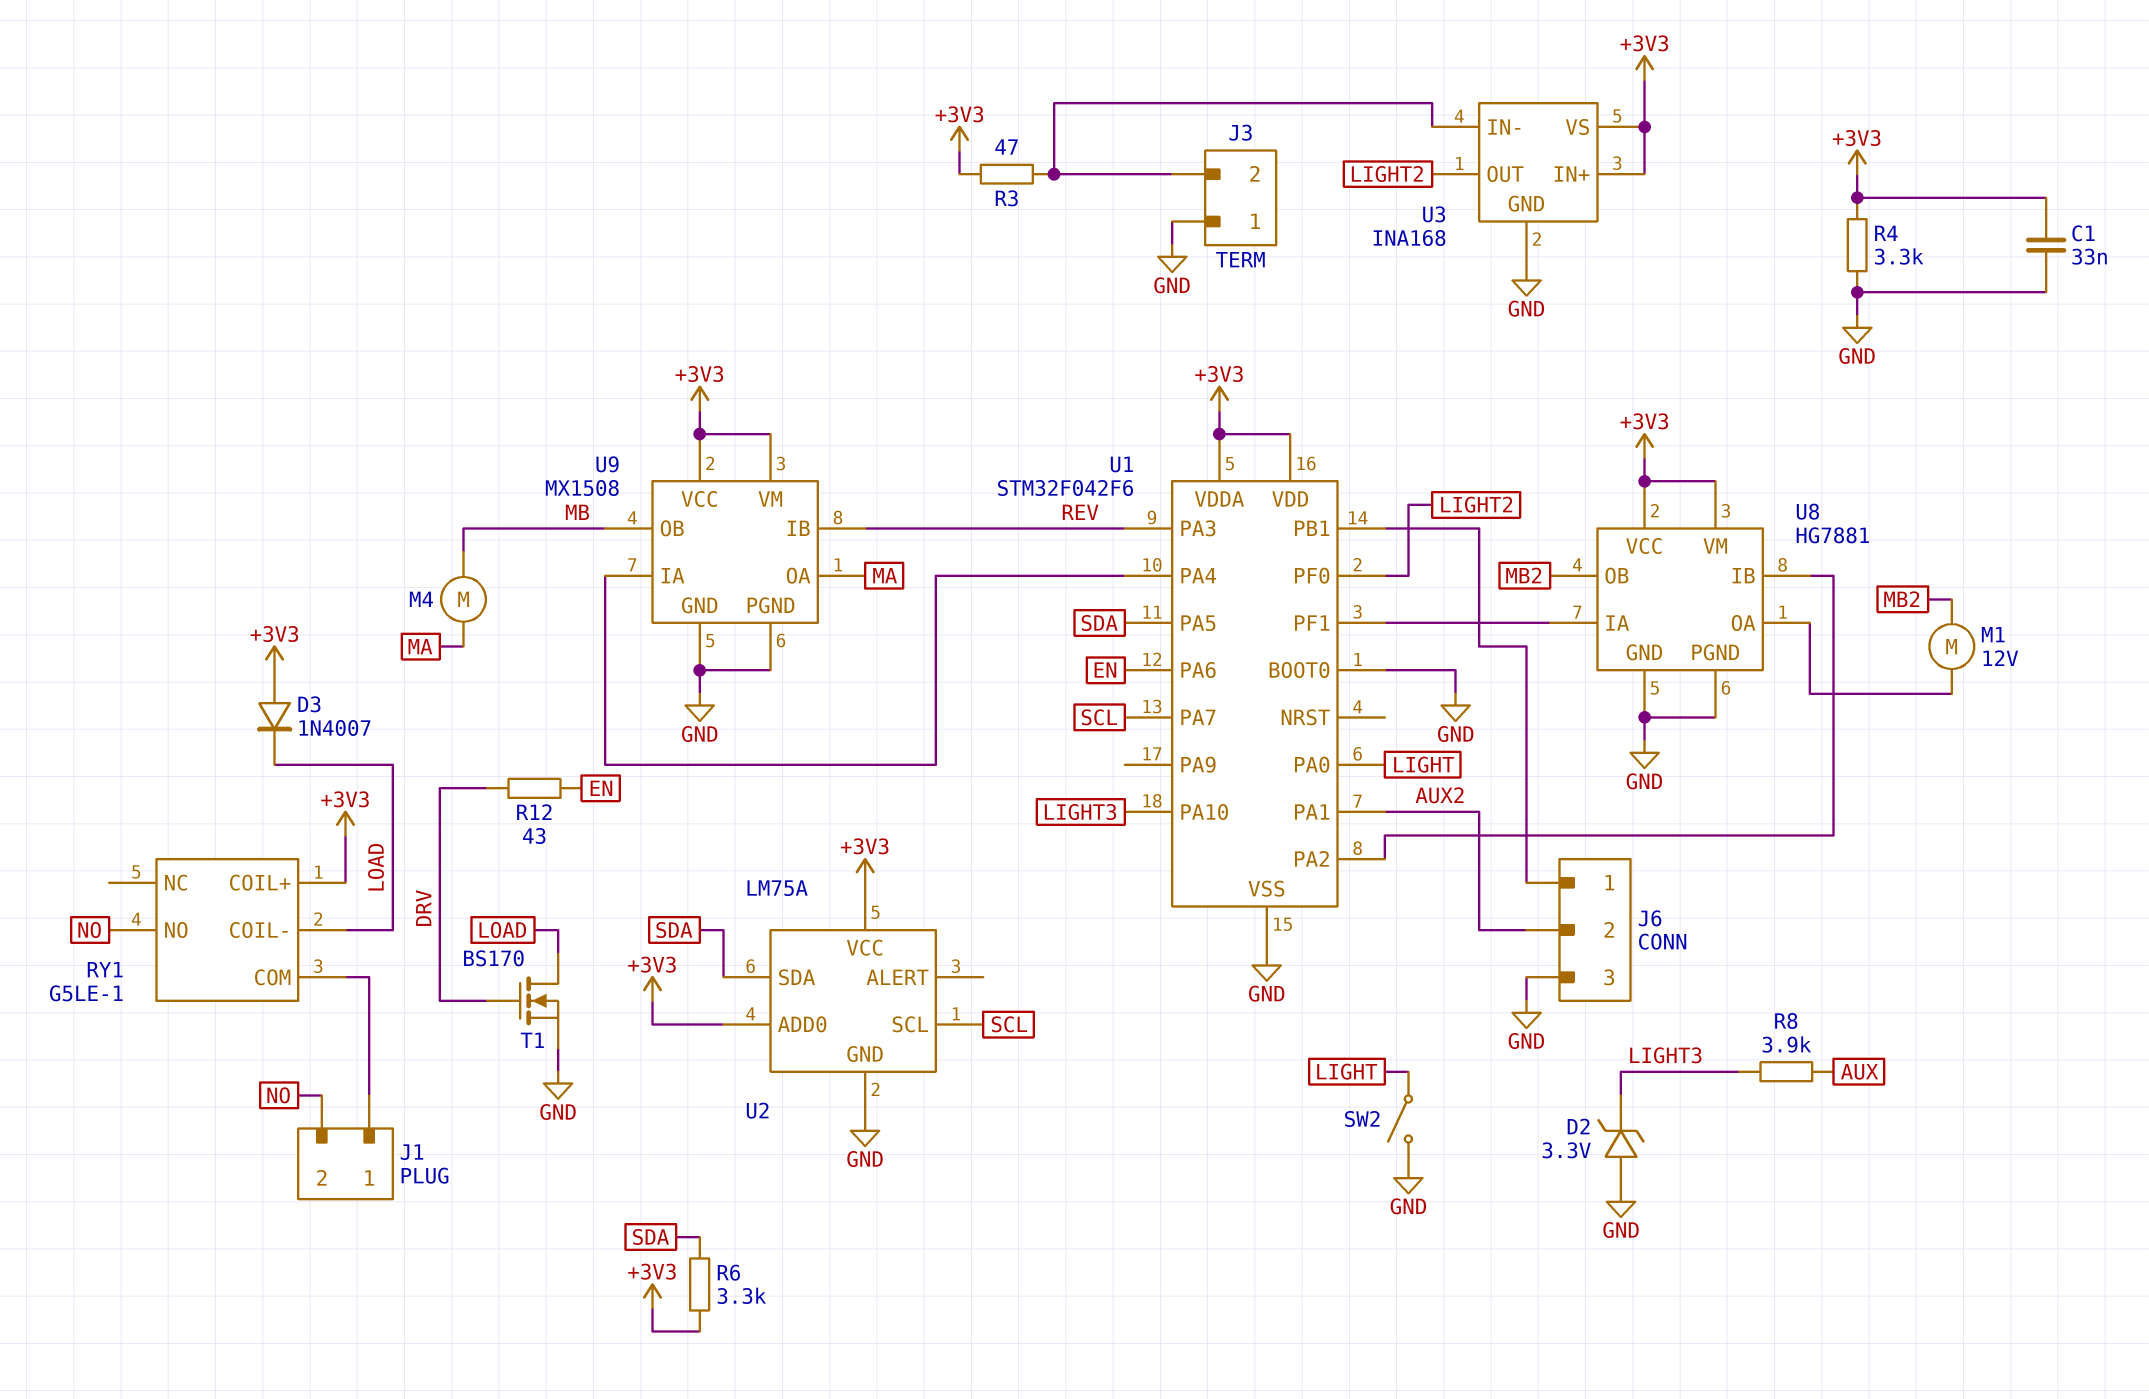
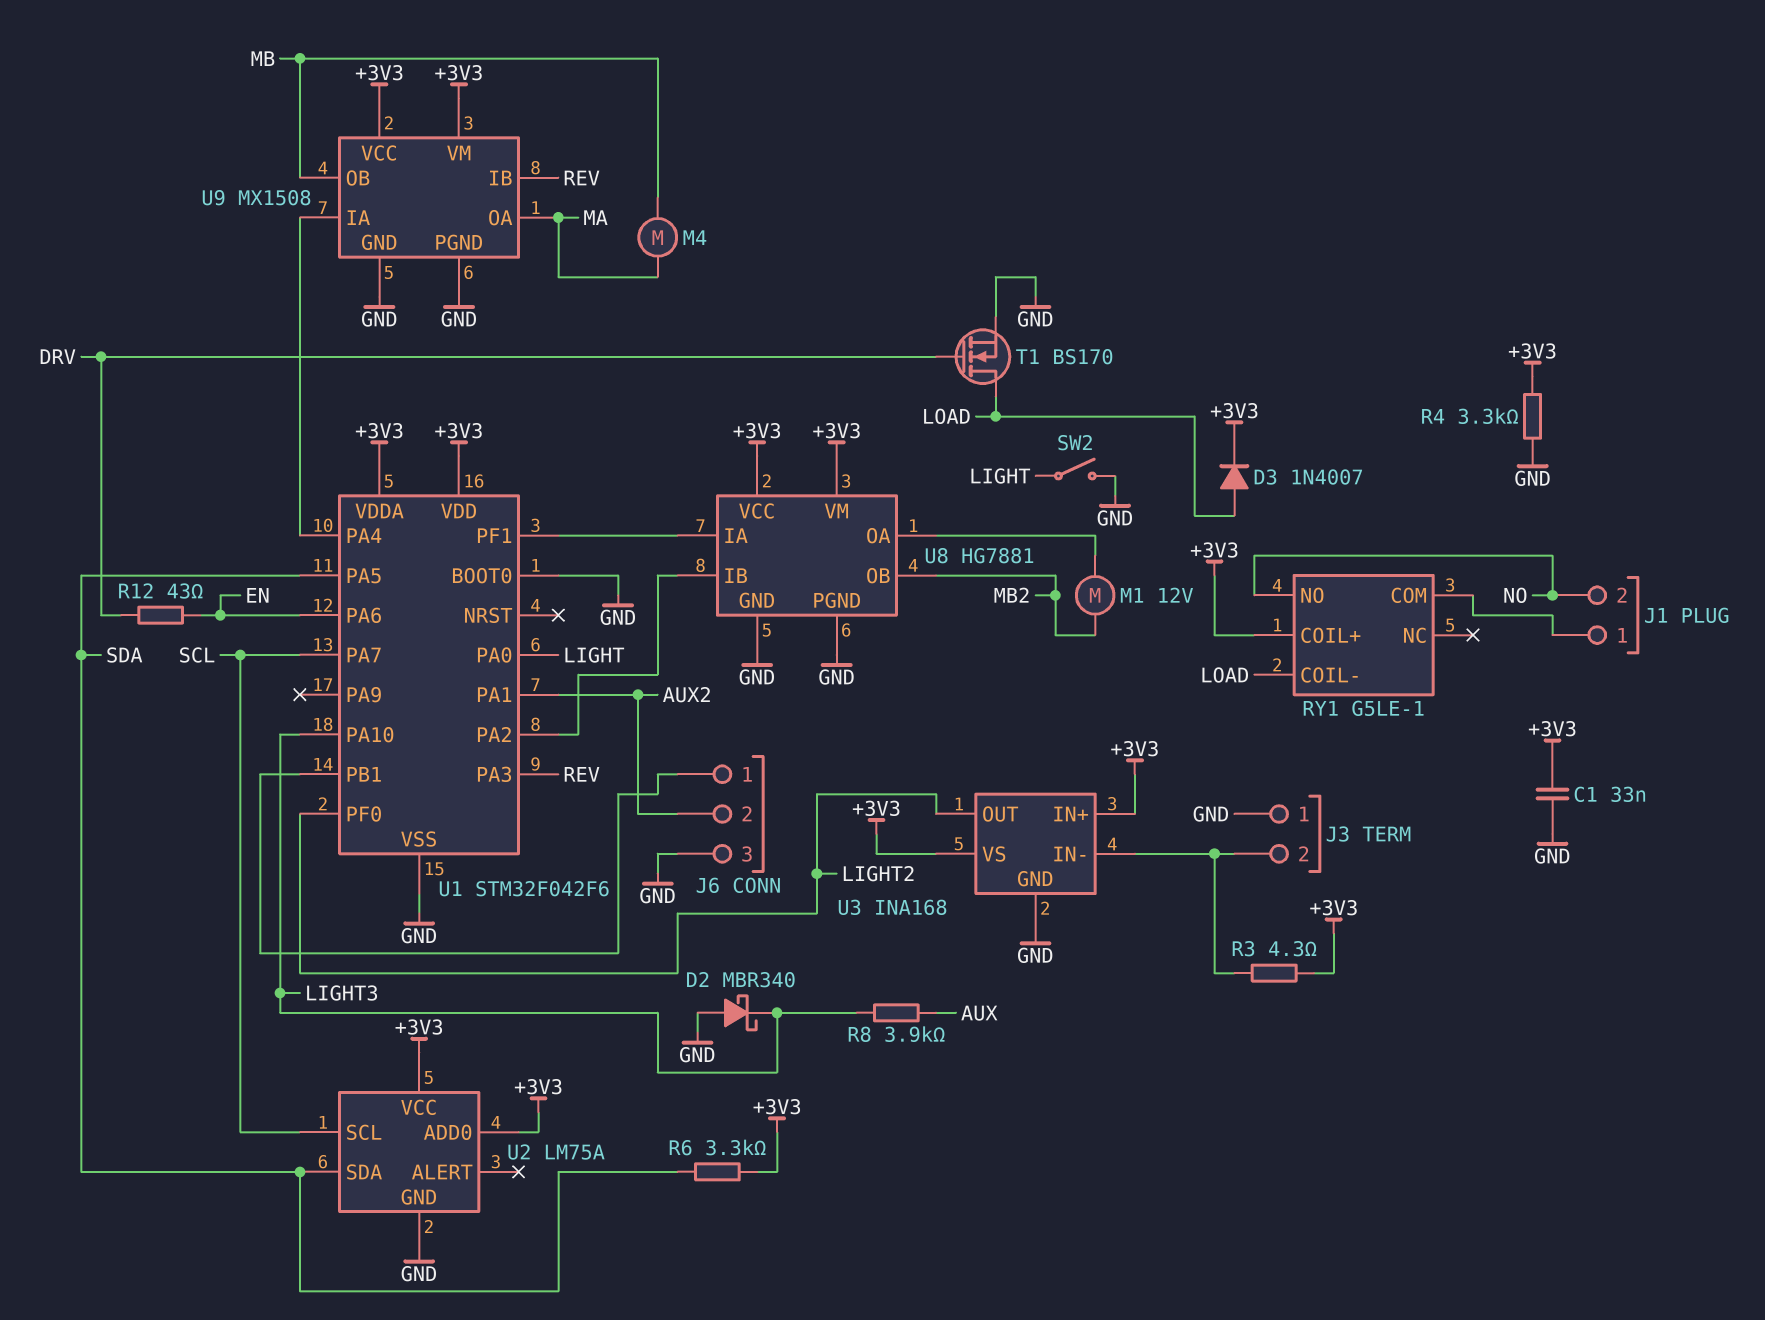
D2: zener 3.3V (A GND, K LIGHT3) -> schottky MBR340 (A GND, K LIGHT3)
D3: diode 1N4007 (A +3V3, K LOAD) -> diode 1N4007 (A LOAD, K +3V3)
R3: 47 (+3V3, J3/2) -> 4.3 (+3V3, J3/2)

